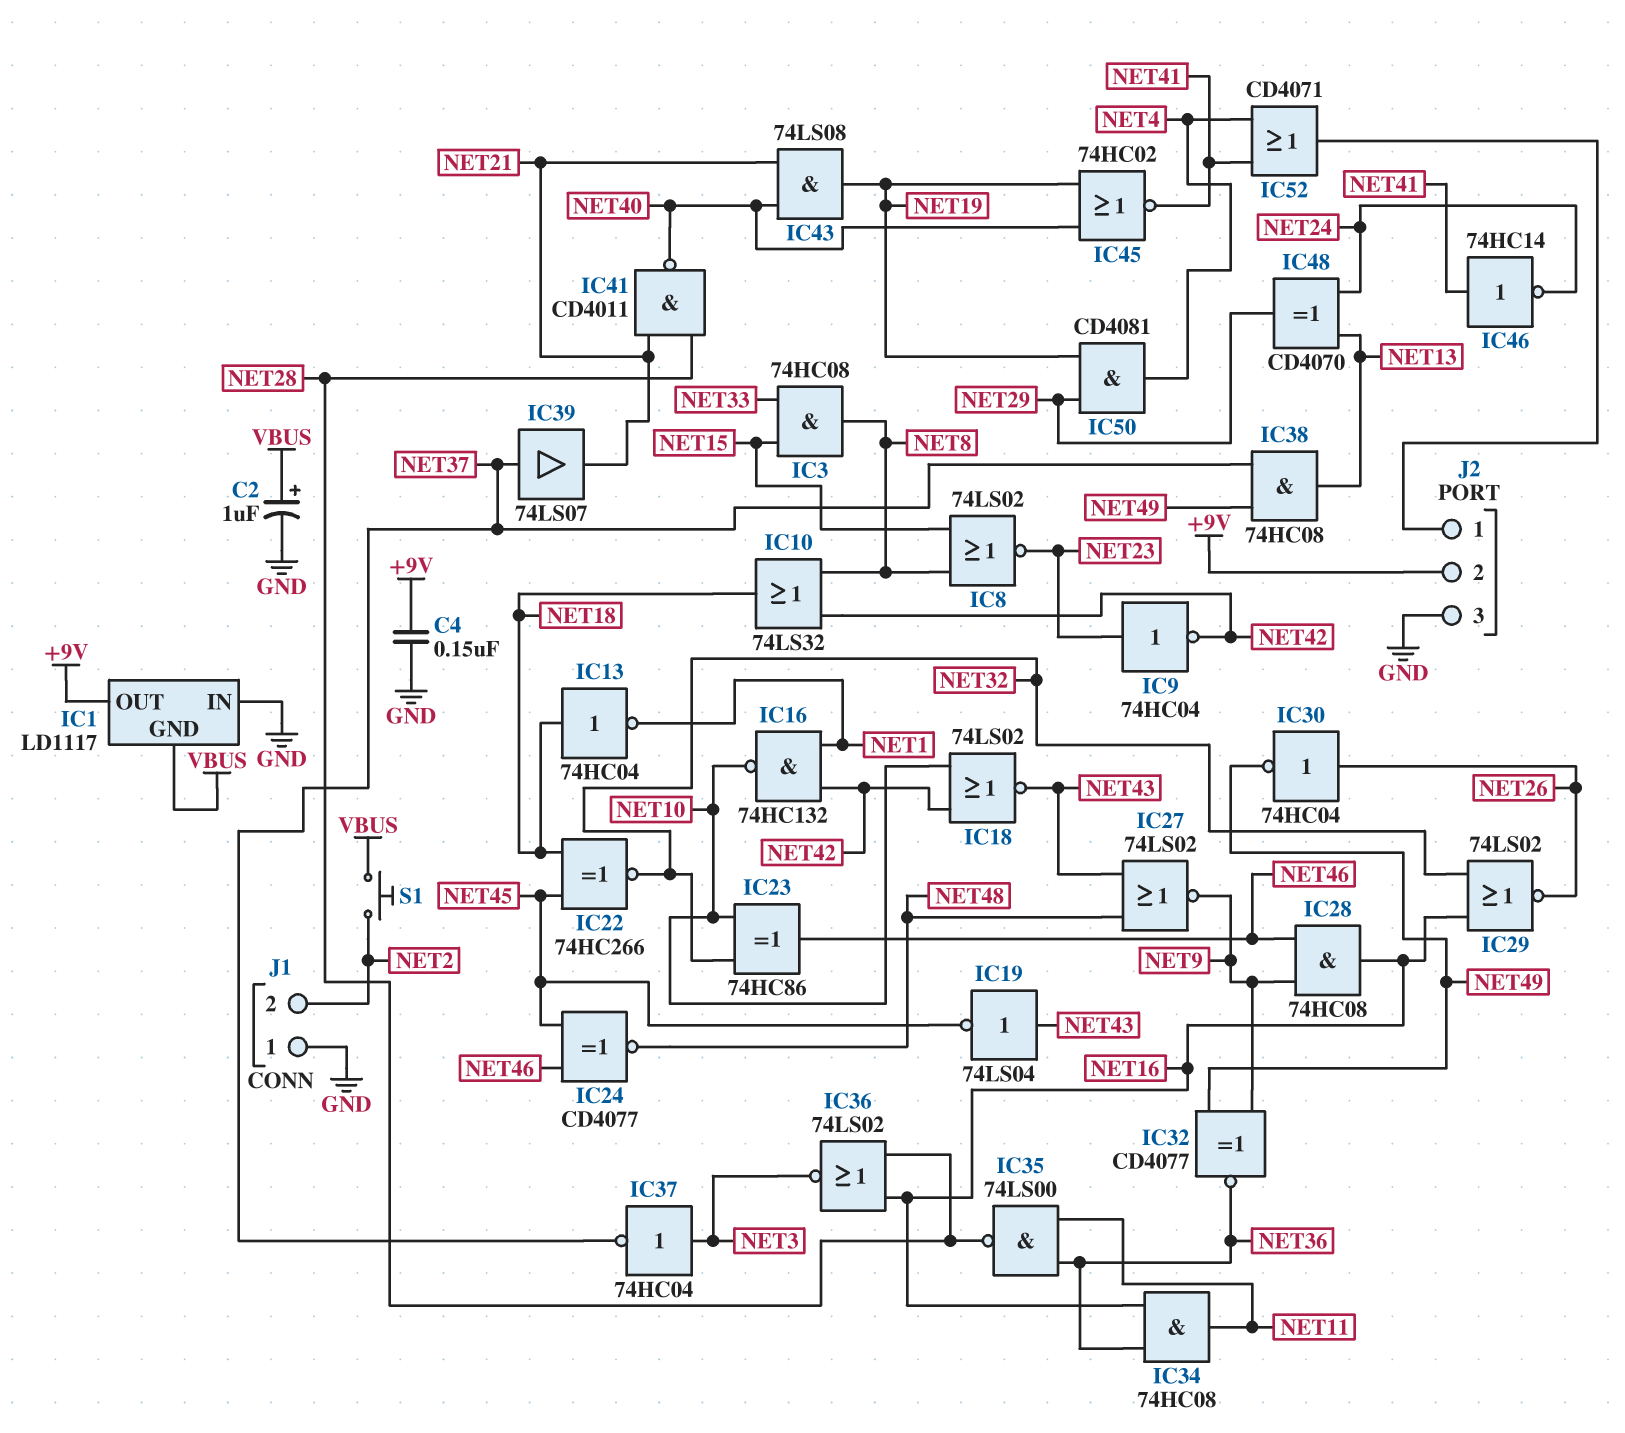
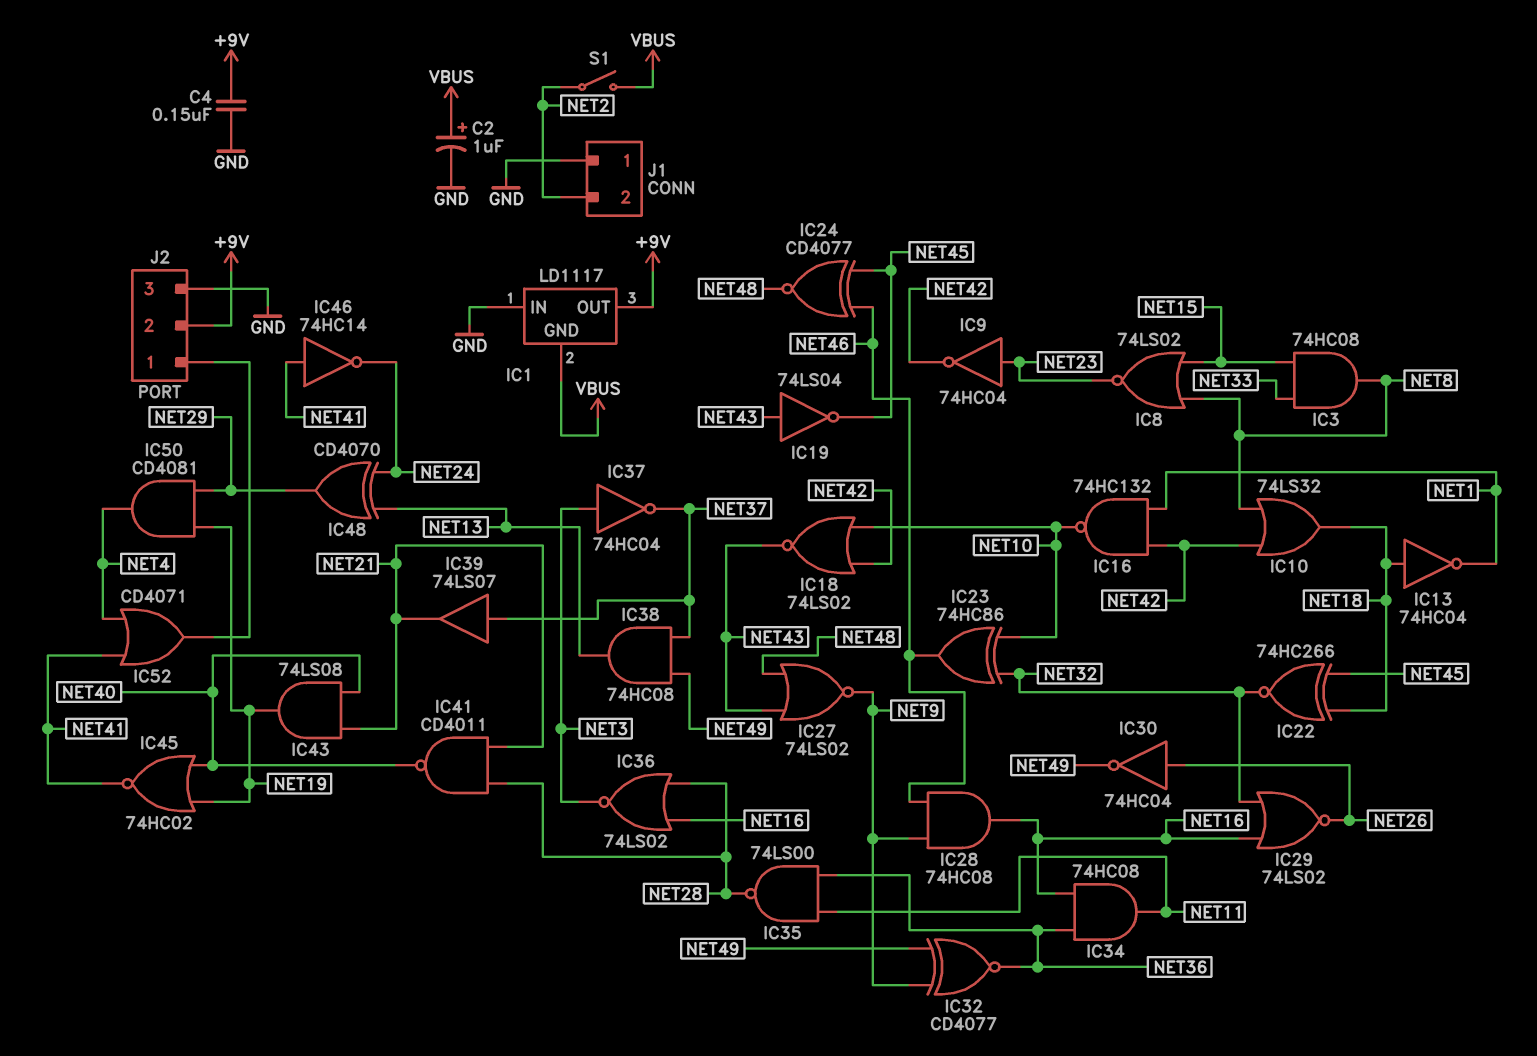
S1: button (NET2, VBUS) -> switch (NET2, VBUS)

